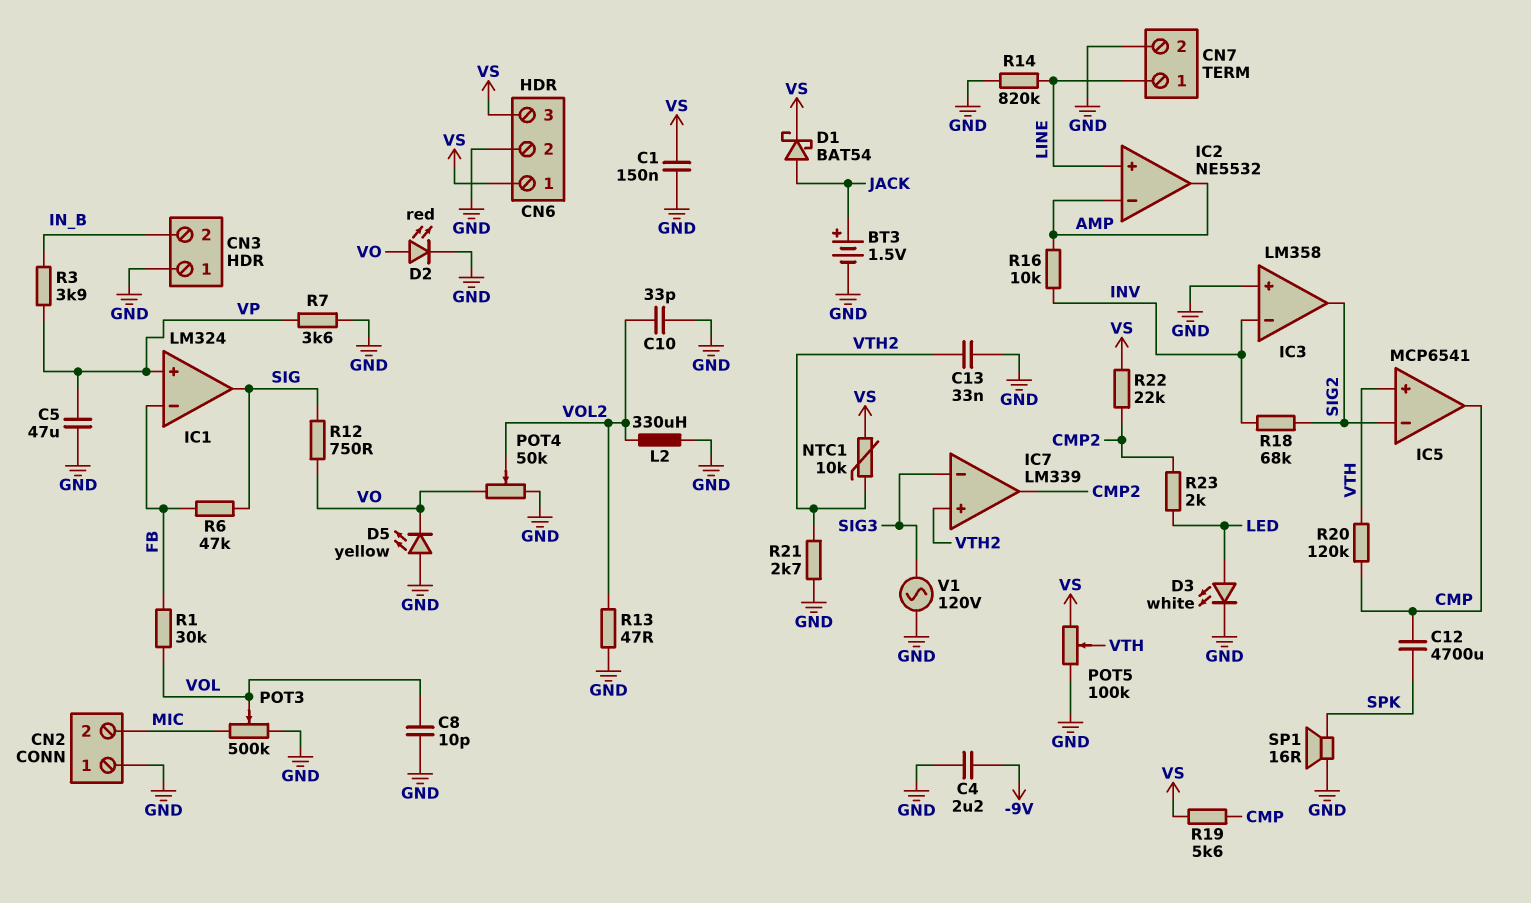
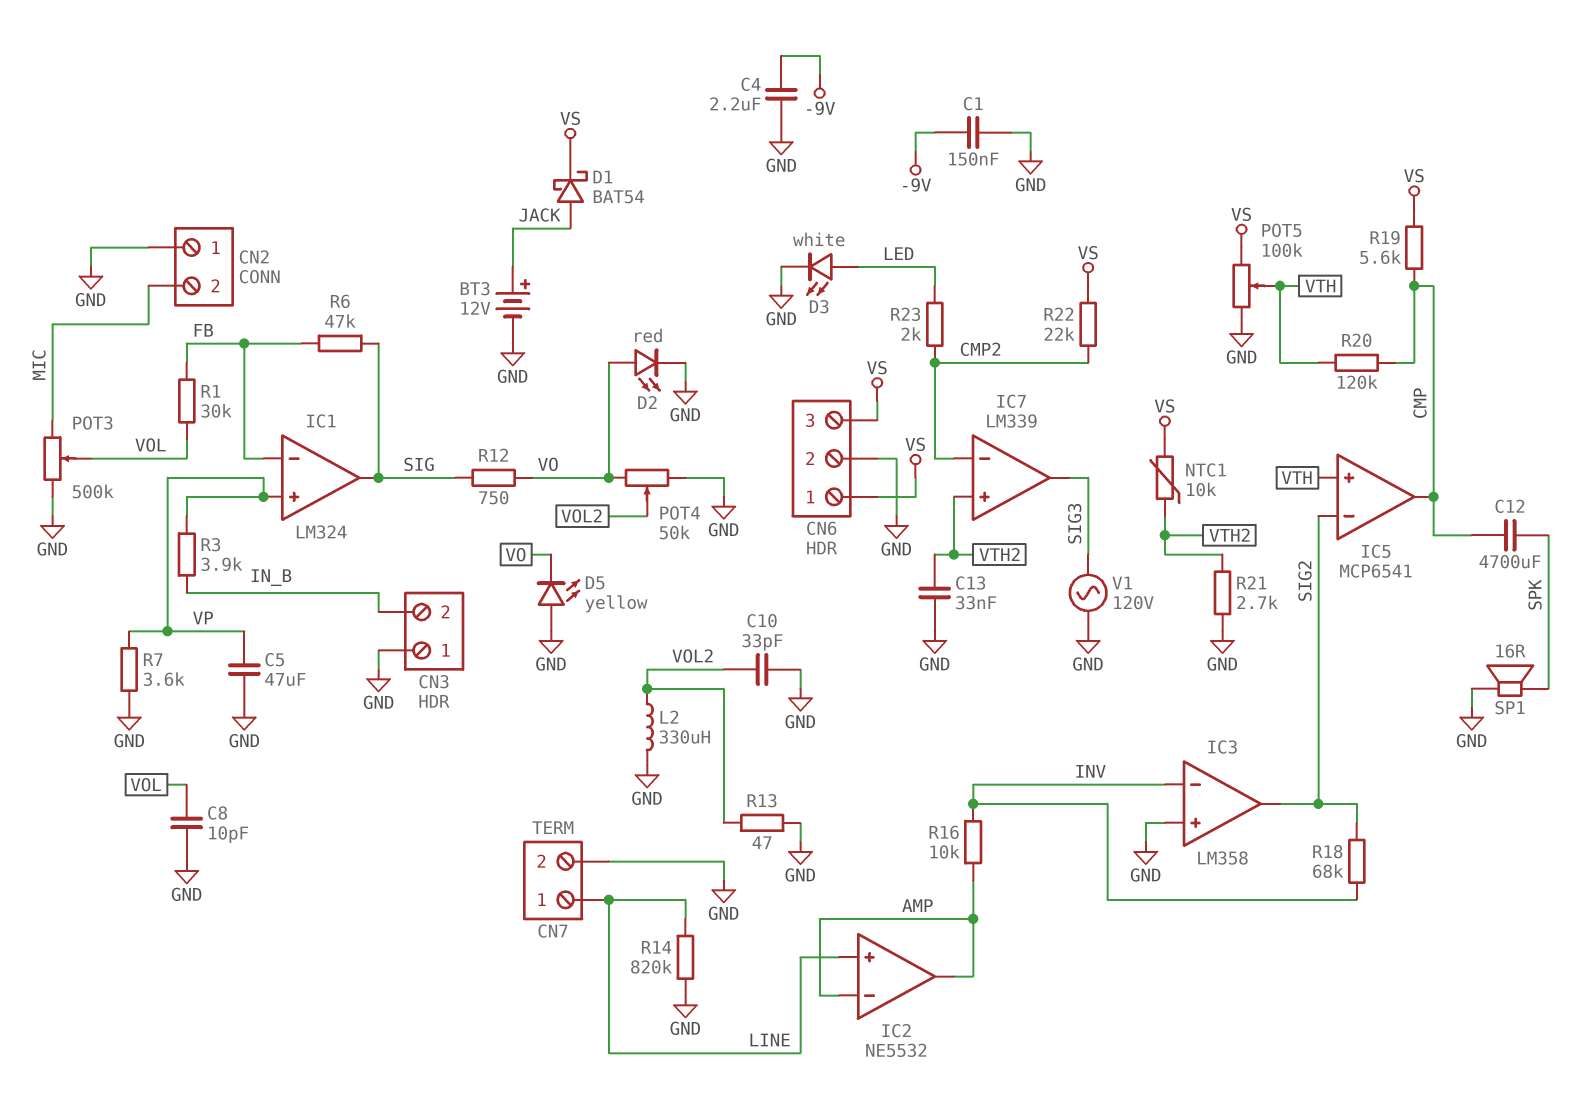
BT3: 1.5V (plus JACK, minus GND) -> 12V (plus JACK, minus GND)
C1: 150nF (GND, VS) -> 150nF (-9V, GND)
IC7 pin in-: SIG3 -> CMP2
IC7 pin out: CMP2 -> SIG3

